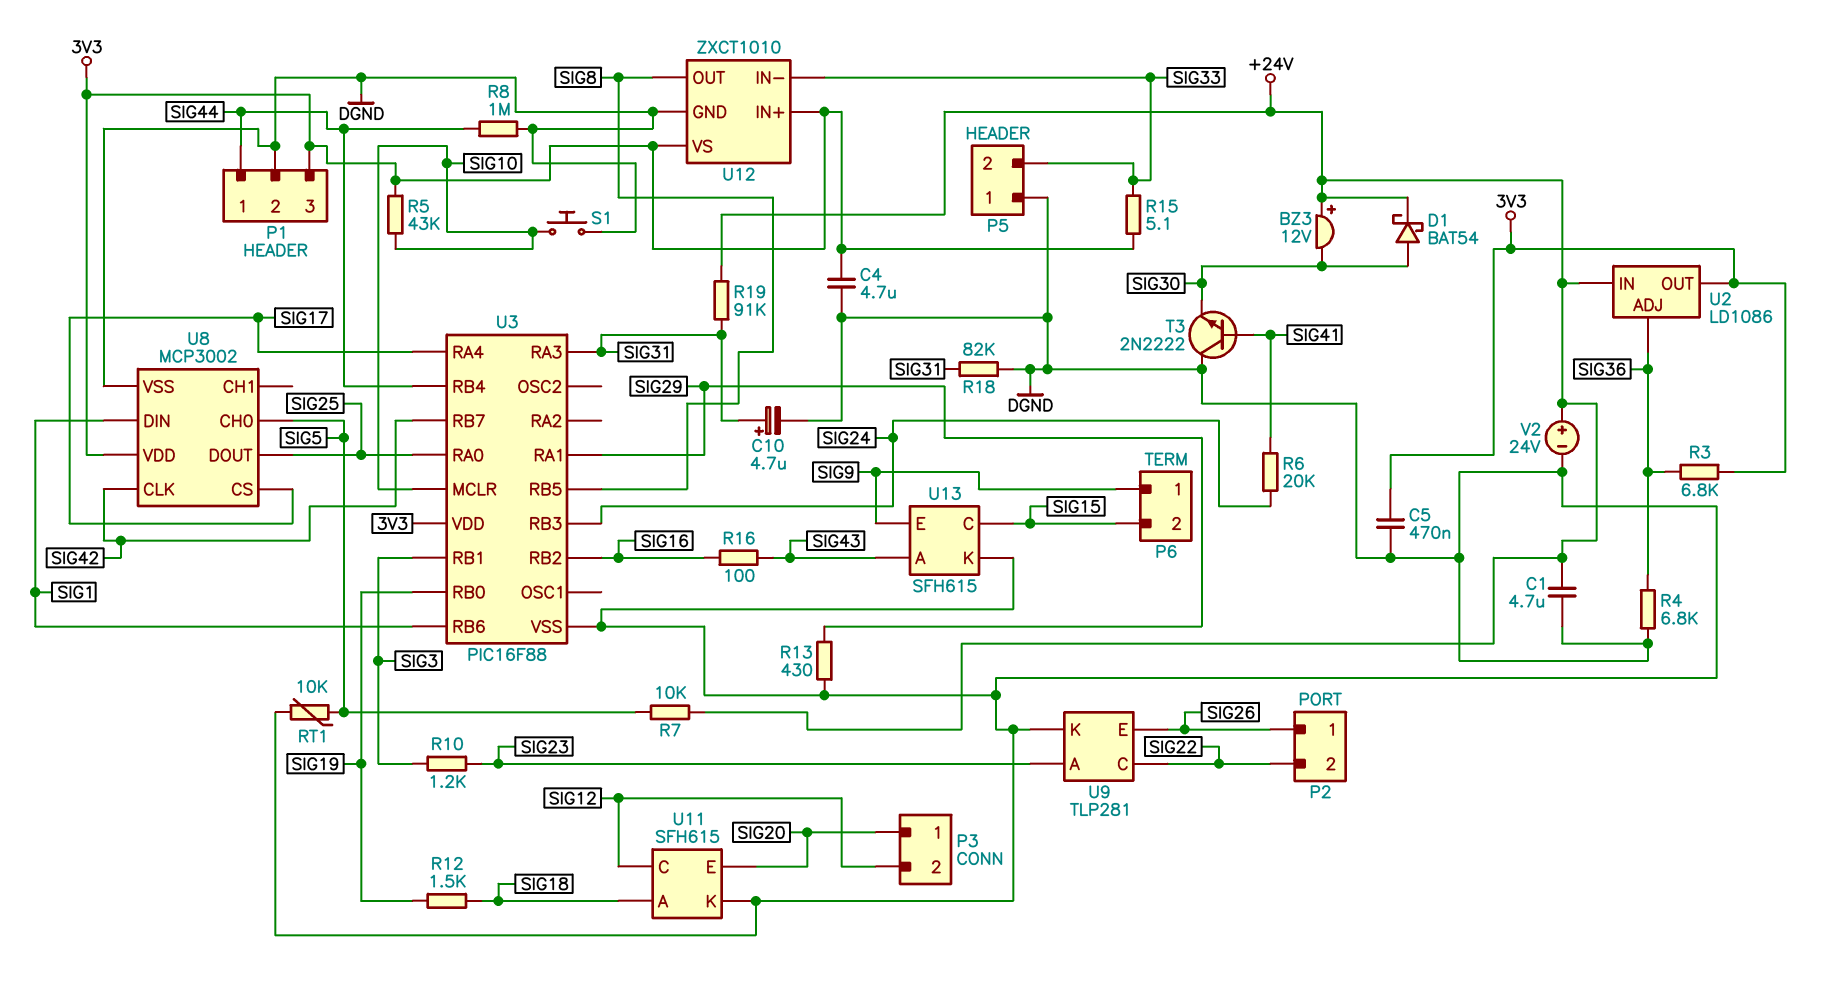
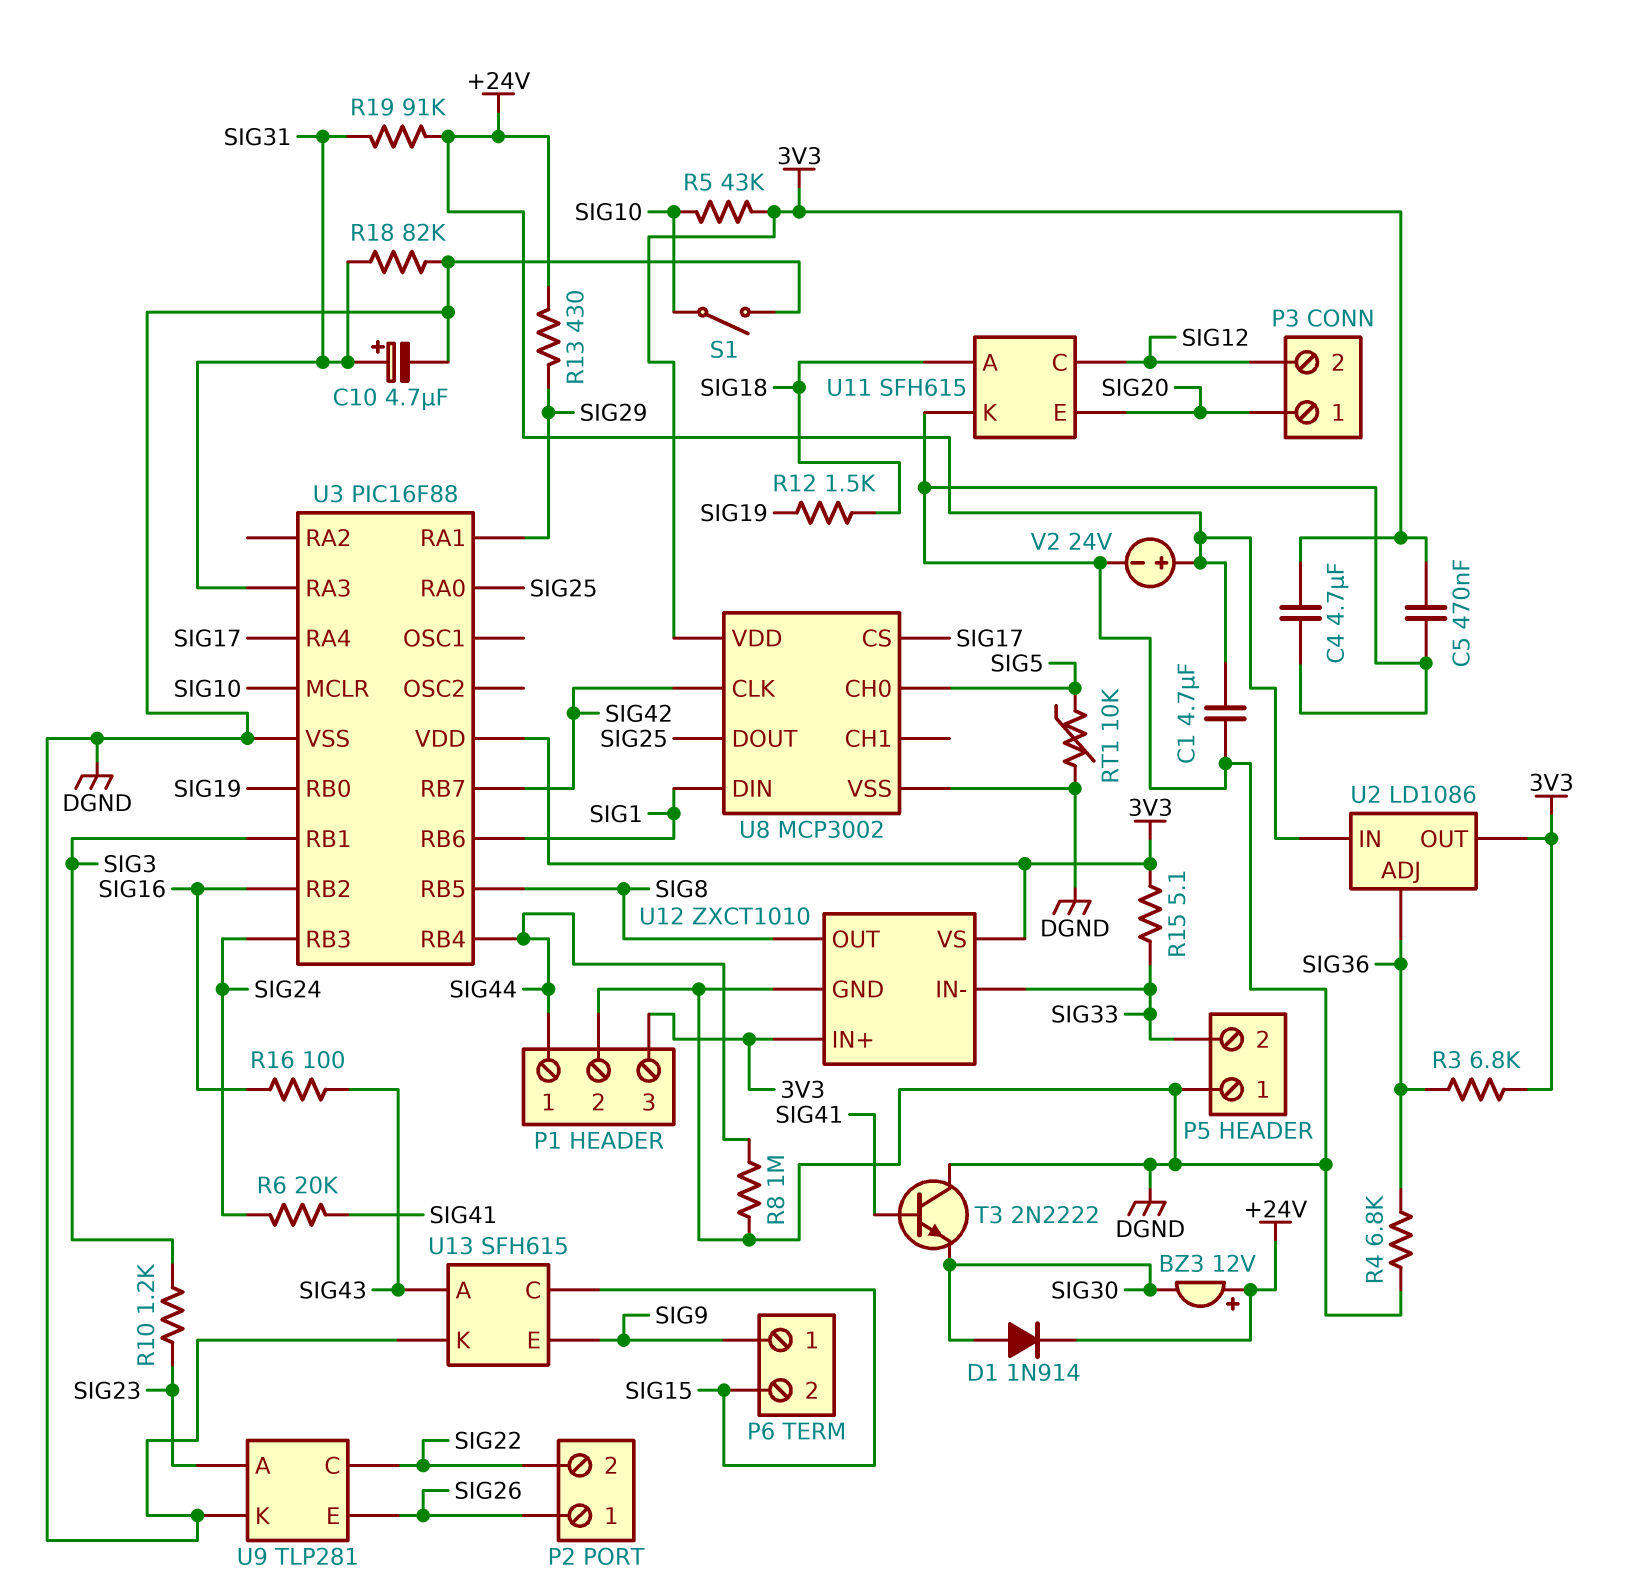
D1: schottky BAT54 (A SIG30, K +24V) -> diode 1N914 (A SIG30, K +24V)
R7: 10k (+24V, SIG5) -> none
R13: 430 (DGND, SIG29) -> 430 (+24V, SIG29)
S1: button (DGND, SIG10) -> switch (DGND, SIG10)

